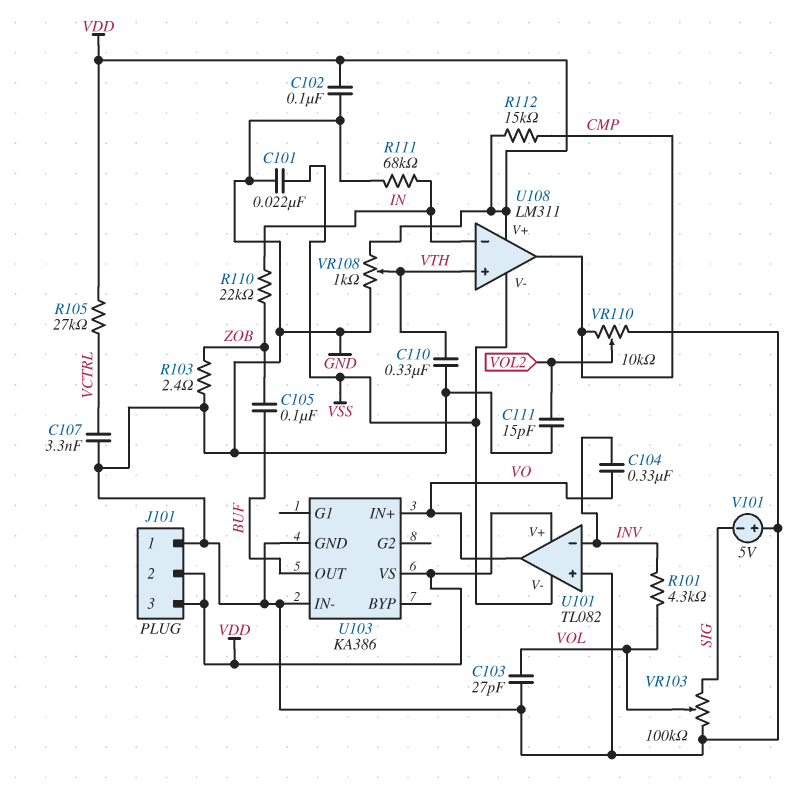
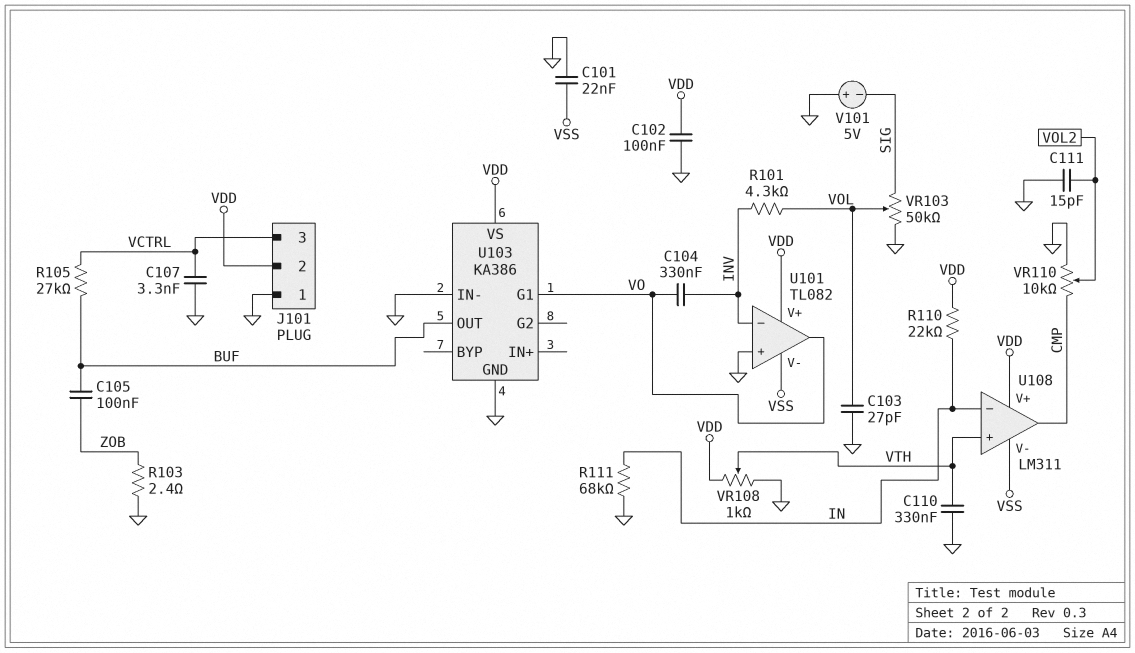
J101 pin 3: VDD -> VCTRL
R105: 27k (VCTRL, VDD) -> 27k (BUF, VCTRL)
R110: 22k (IN, ZOB) -> 22k (IN, VDD)
R112: 15k (CMP, VDD) -> none
U103 pin G1: none -> VO
U103 pin IN+: VO -> none
VR103: 100k (GND, SIG, wiper VOL) -> 50k (GND, SIG, wiper VOL)

